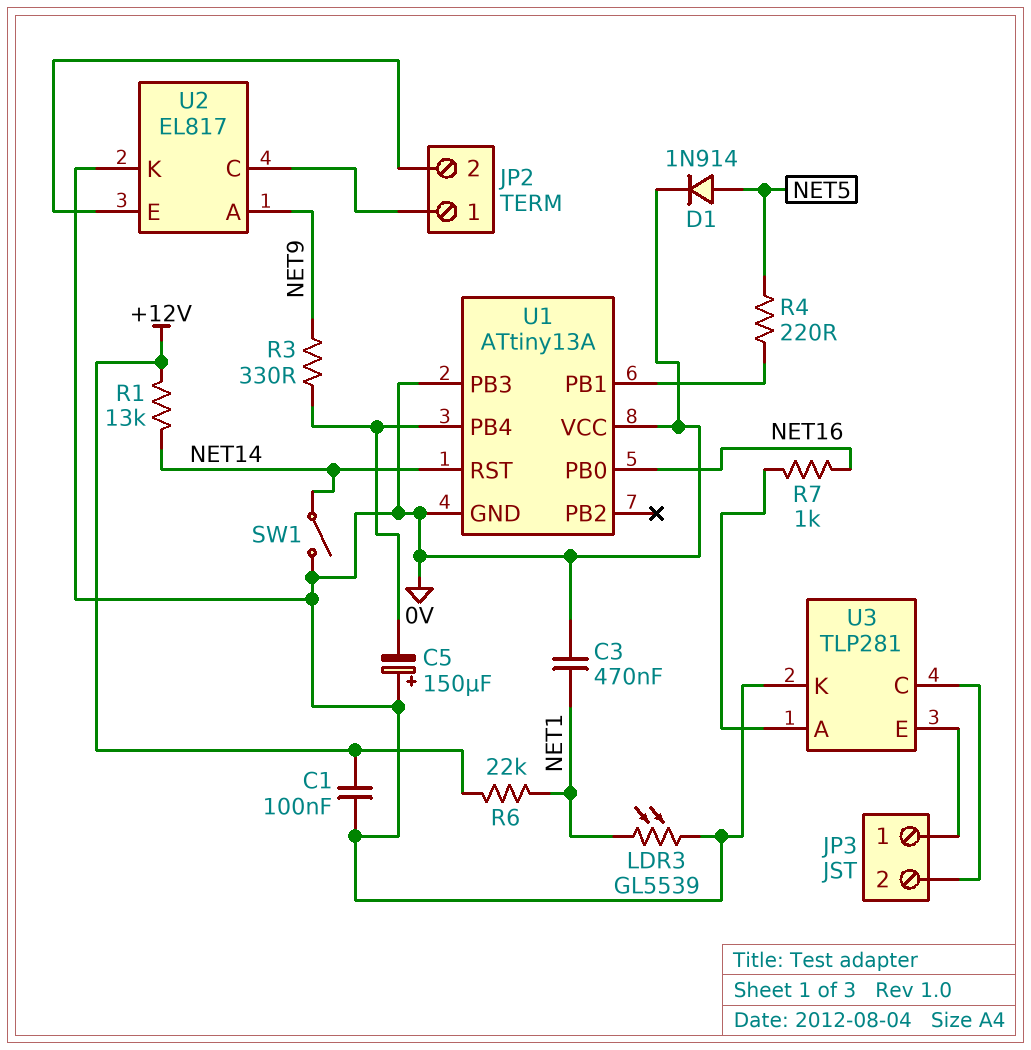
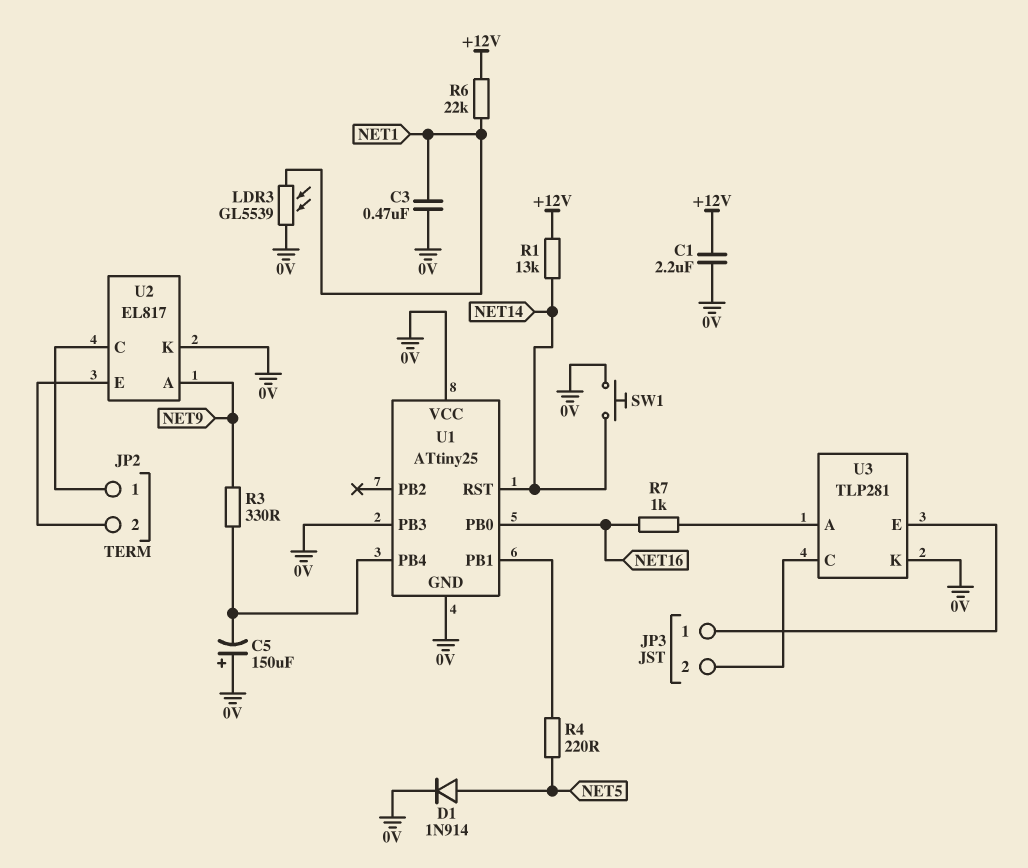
C1: 100nF (+12V, 0V) -> 2.2uF (+12V, 0V)
SW1: switch (0V, NET14) -> button (0V, NET14)
U1: ATtiny13A -> ATtiny25

